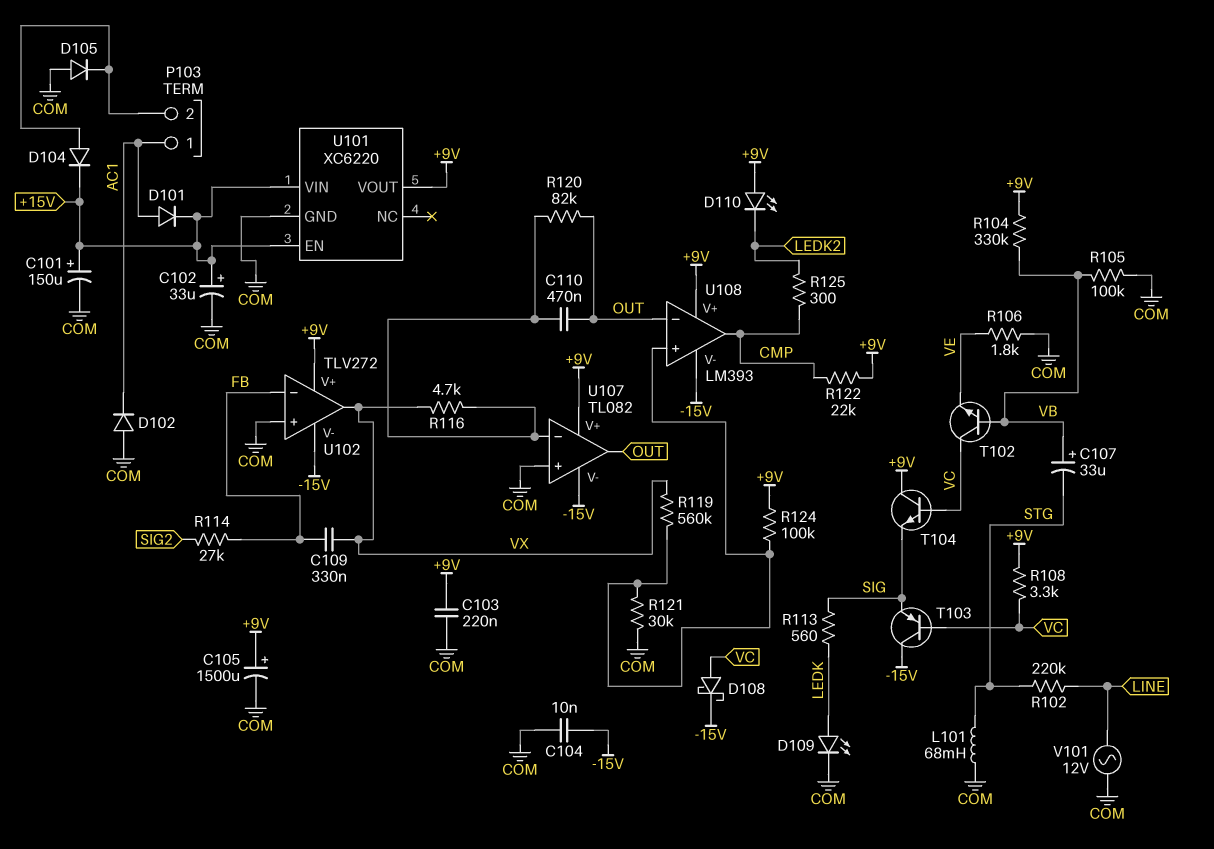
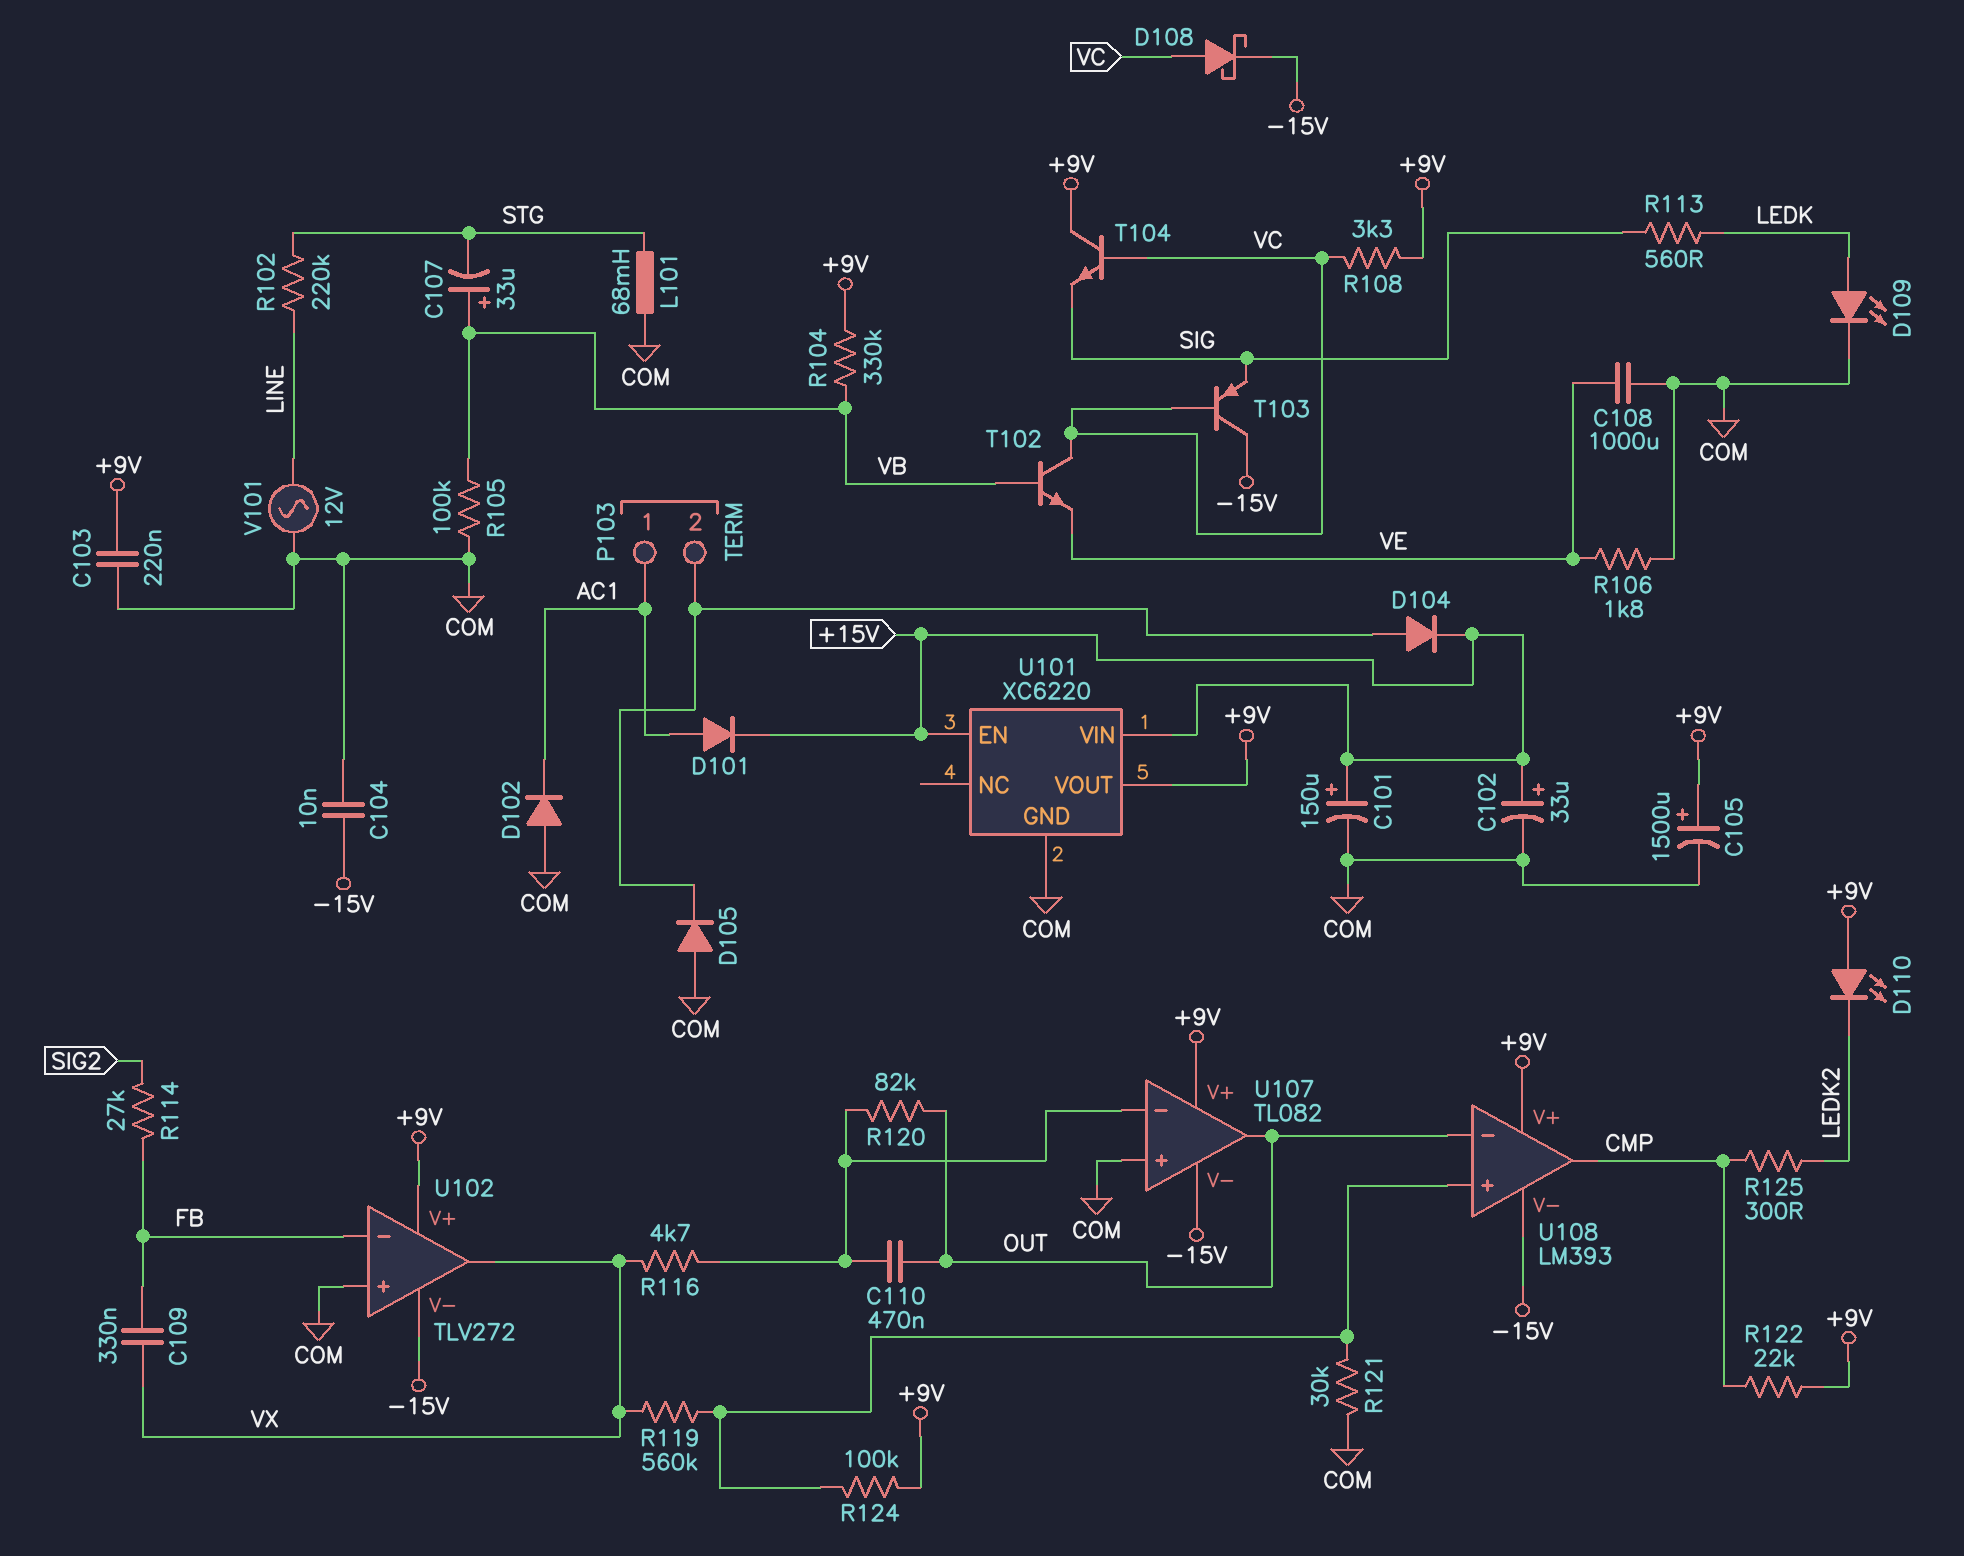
C108: none -> 1000uF (COM, VE)

